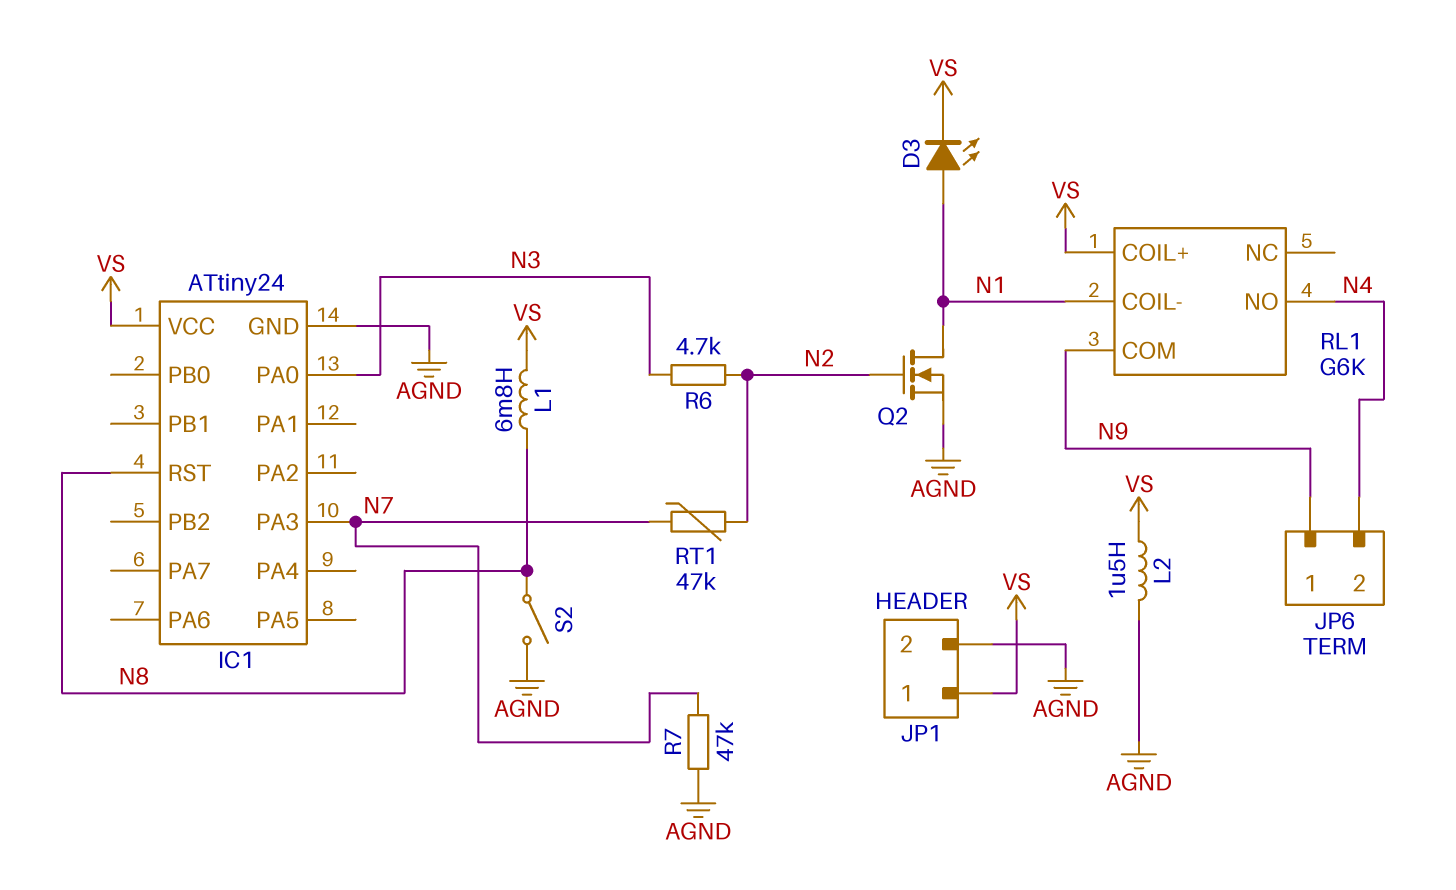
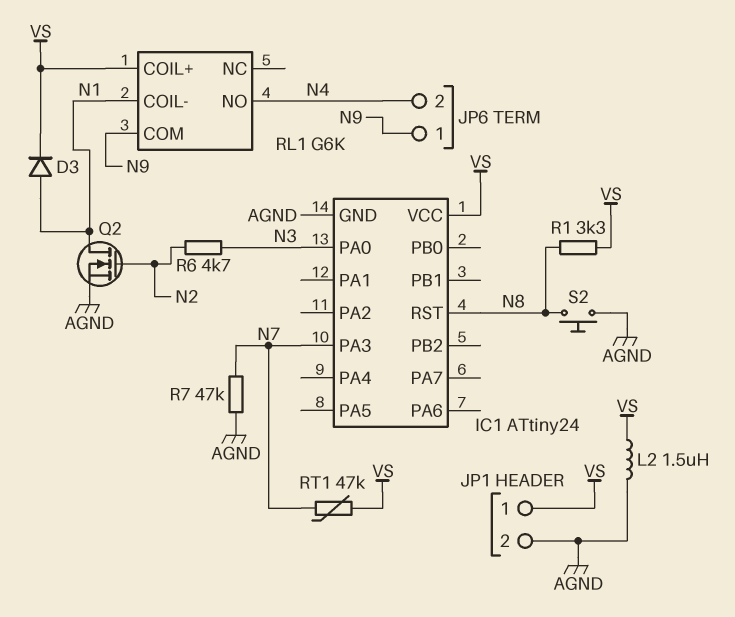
D3: LED (A N1, K VS) -> diode (A N1, K VS)
L1: 6.8mH (N8, VS) -> none
R1: none -> 3.3k (N8, VS)
RT1: 47k (N2, N7) -> 47k (N7, VS)
S2: switch (AGND, N8) -> button (AGND, N8)

